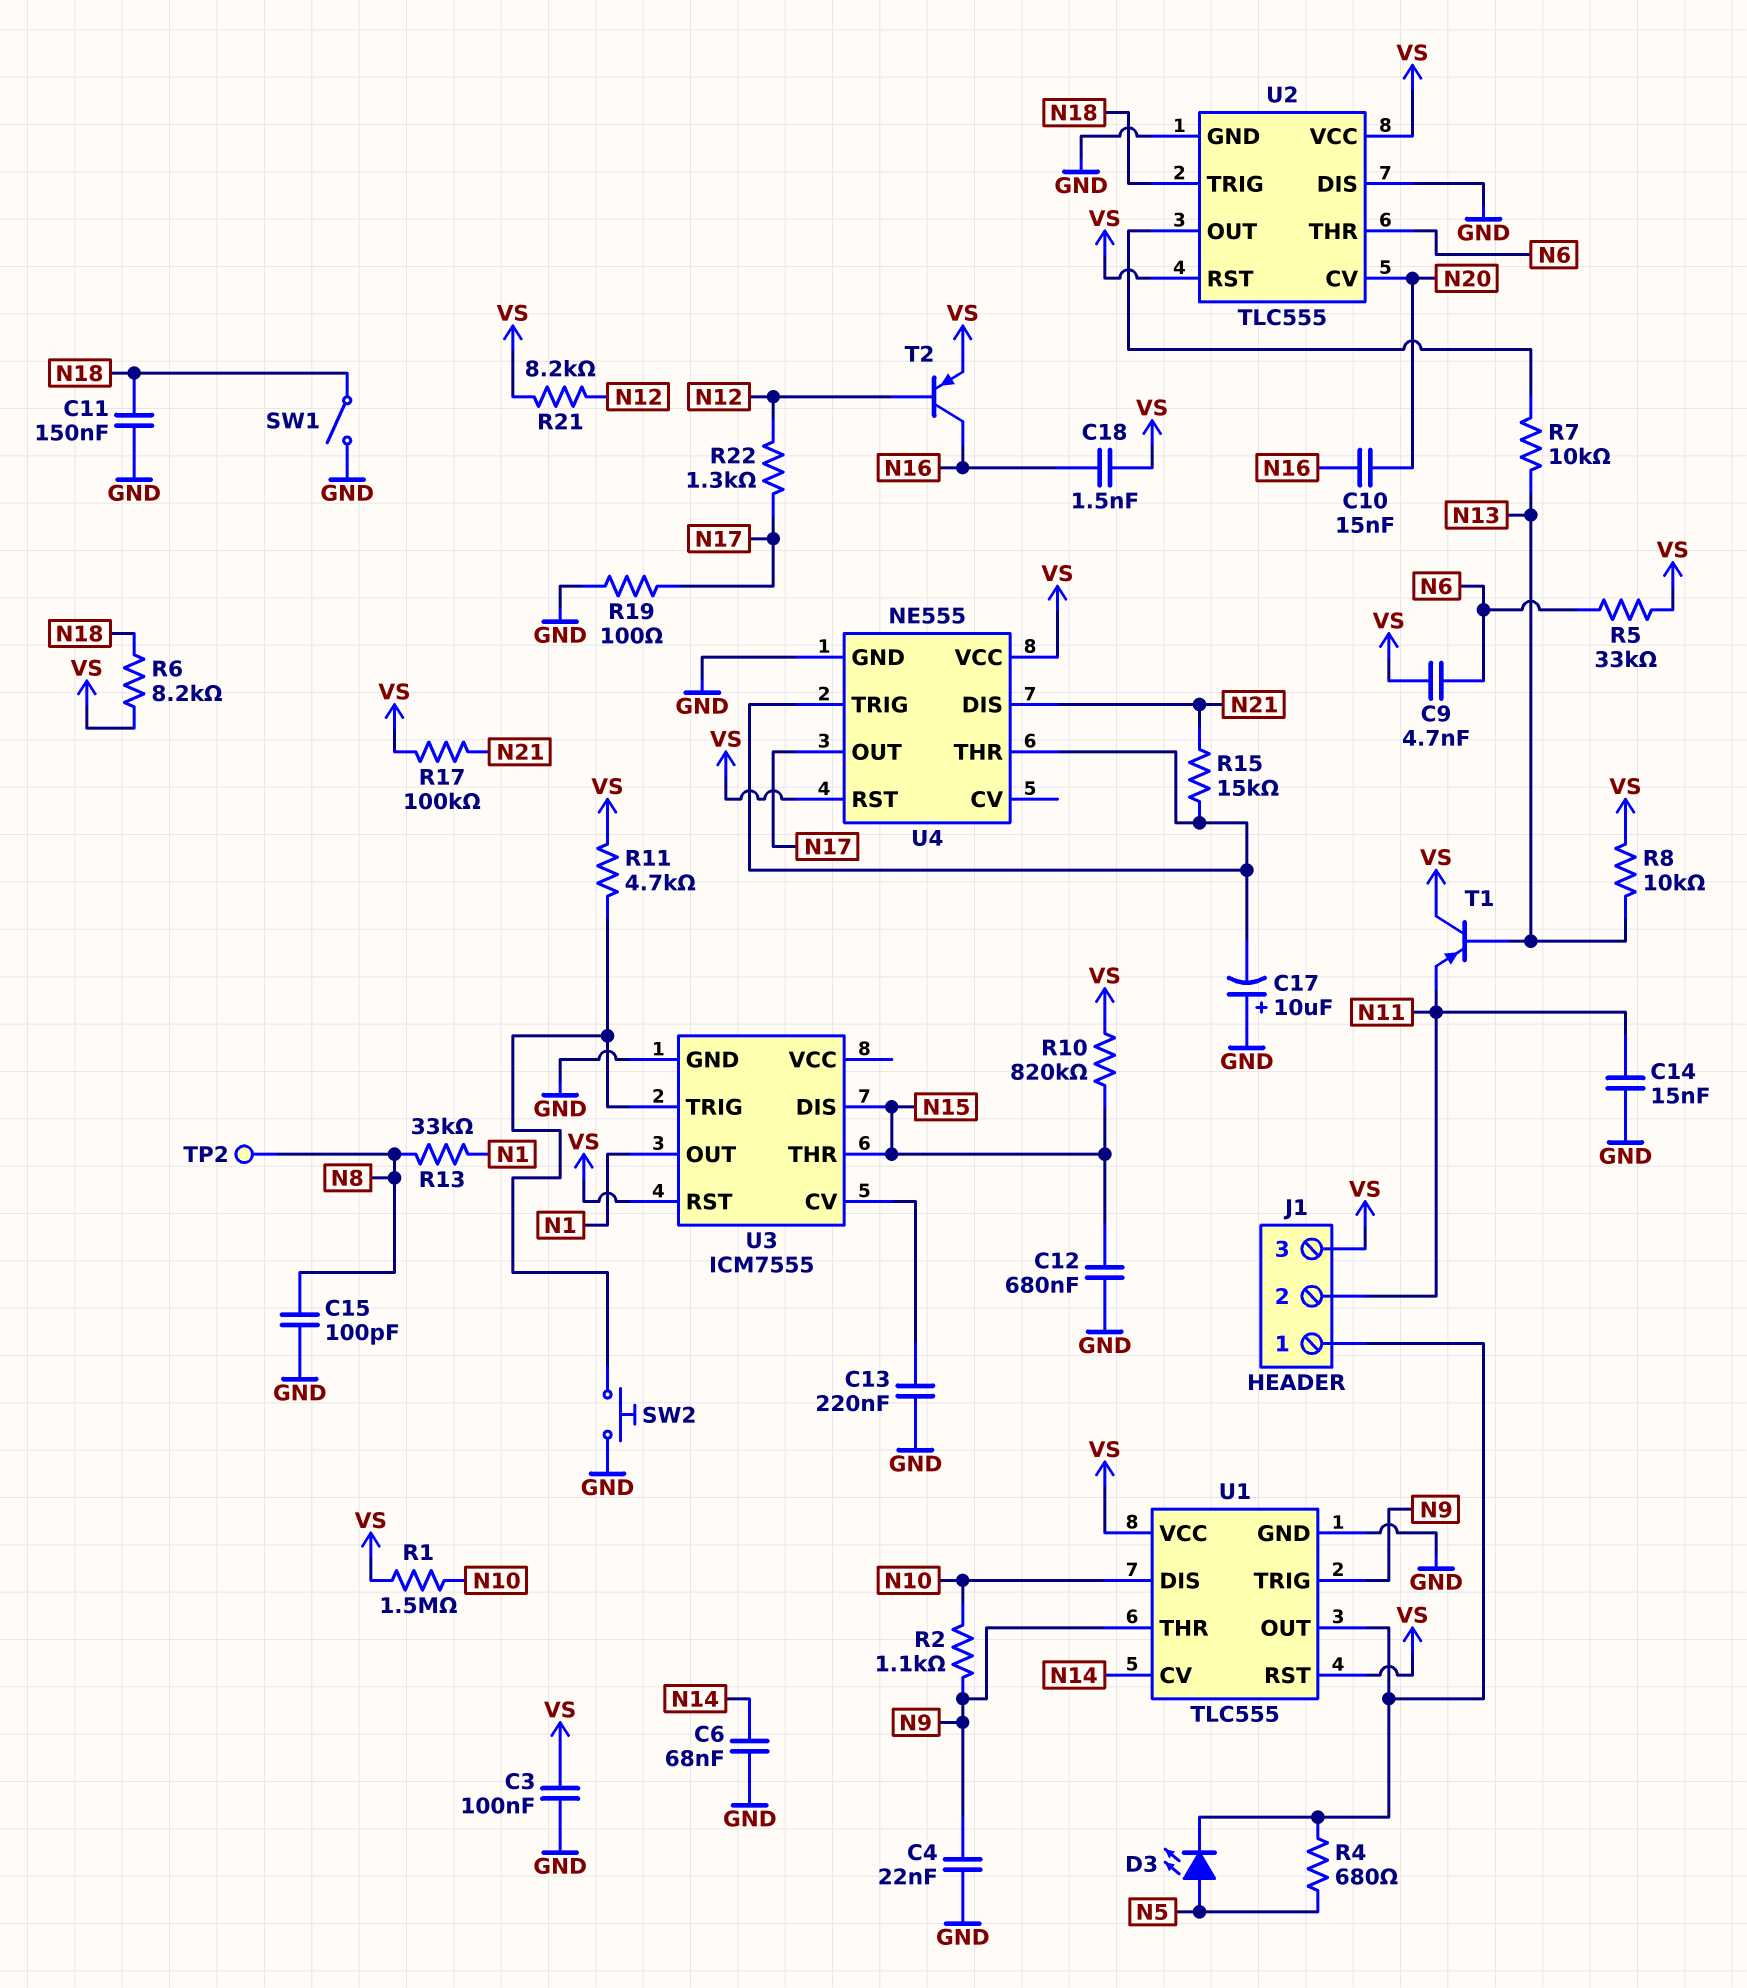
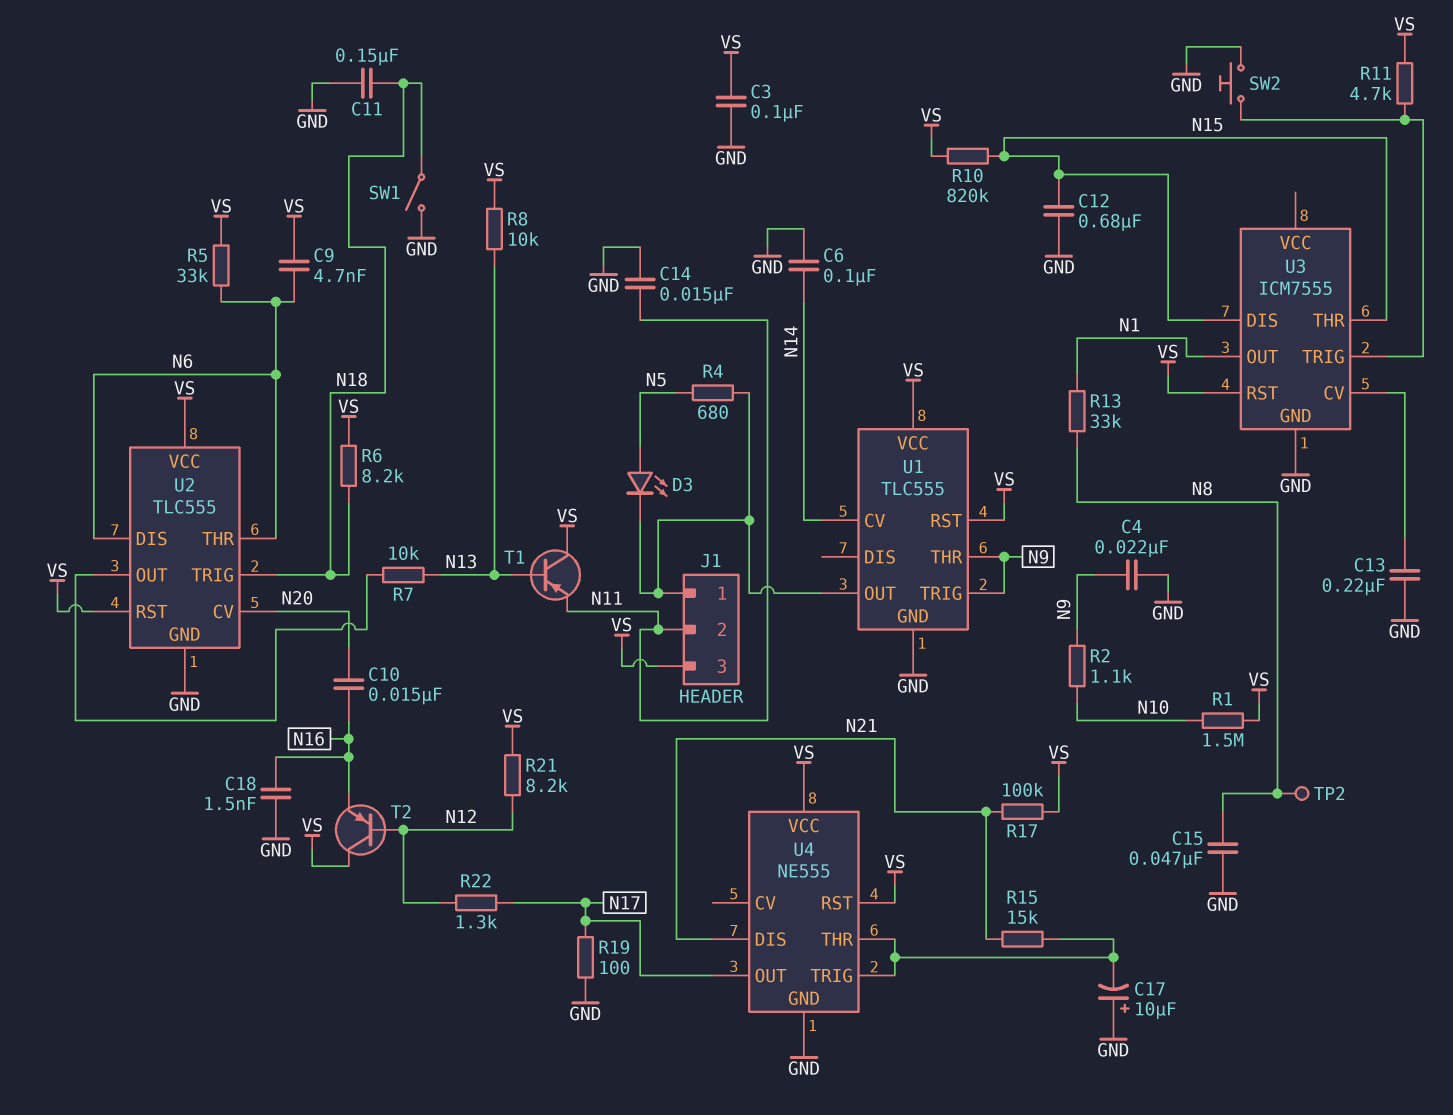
C6: 68nF (GND, N14) -> 100nF (GND, N14)
C15: 100pF (GND, N8) -> 47nF (GND, N8)
C18: 1.5nF (N16, VS) -> 1.5nF (GND, N16)
T2: PNP (B N12, C N16, E VS) -> PNP (B N12, C VS, E N16)
U1 pin DIS: N10 -> none
U2 pin DIS: GND -> N6

